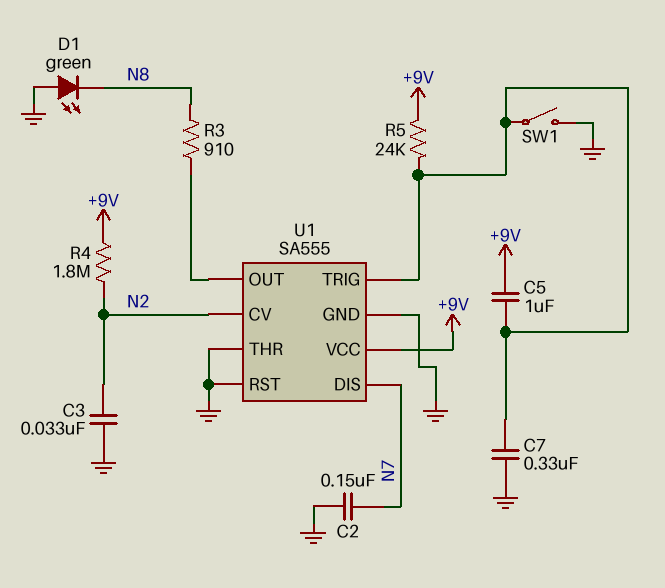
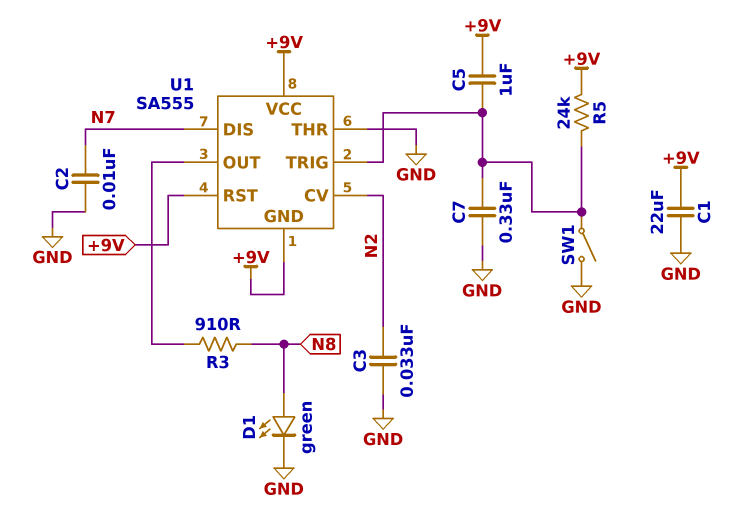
C1: none -> 22uF (+9V, GND)
C2: 150nF (GND, N7) -> 10nF (GND, N7)
D1: LED green (A GND, K N8) -> LED green (A N8, K GND)
R4: 1.8M (+9V, N2) -> none
U1 pin GND: GND -> +9V
U1 pin RST: GND -> +9V

